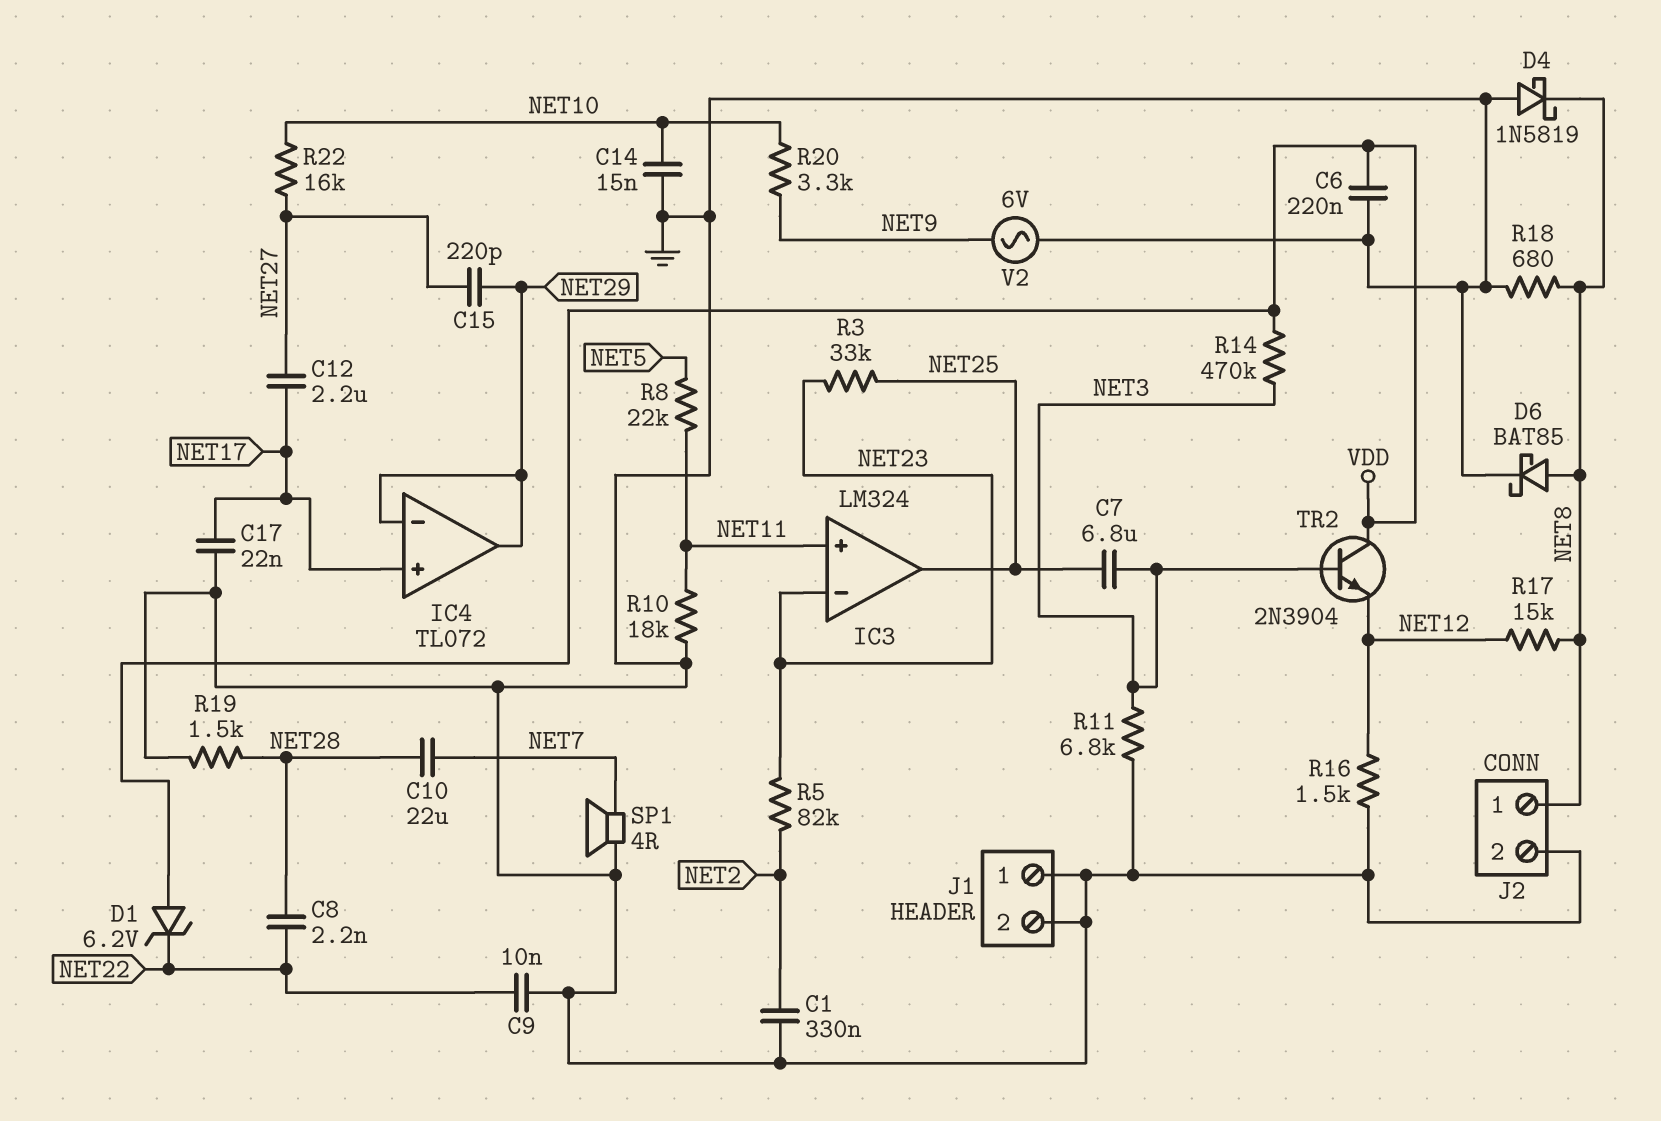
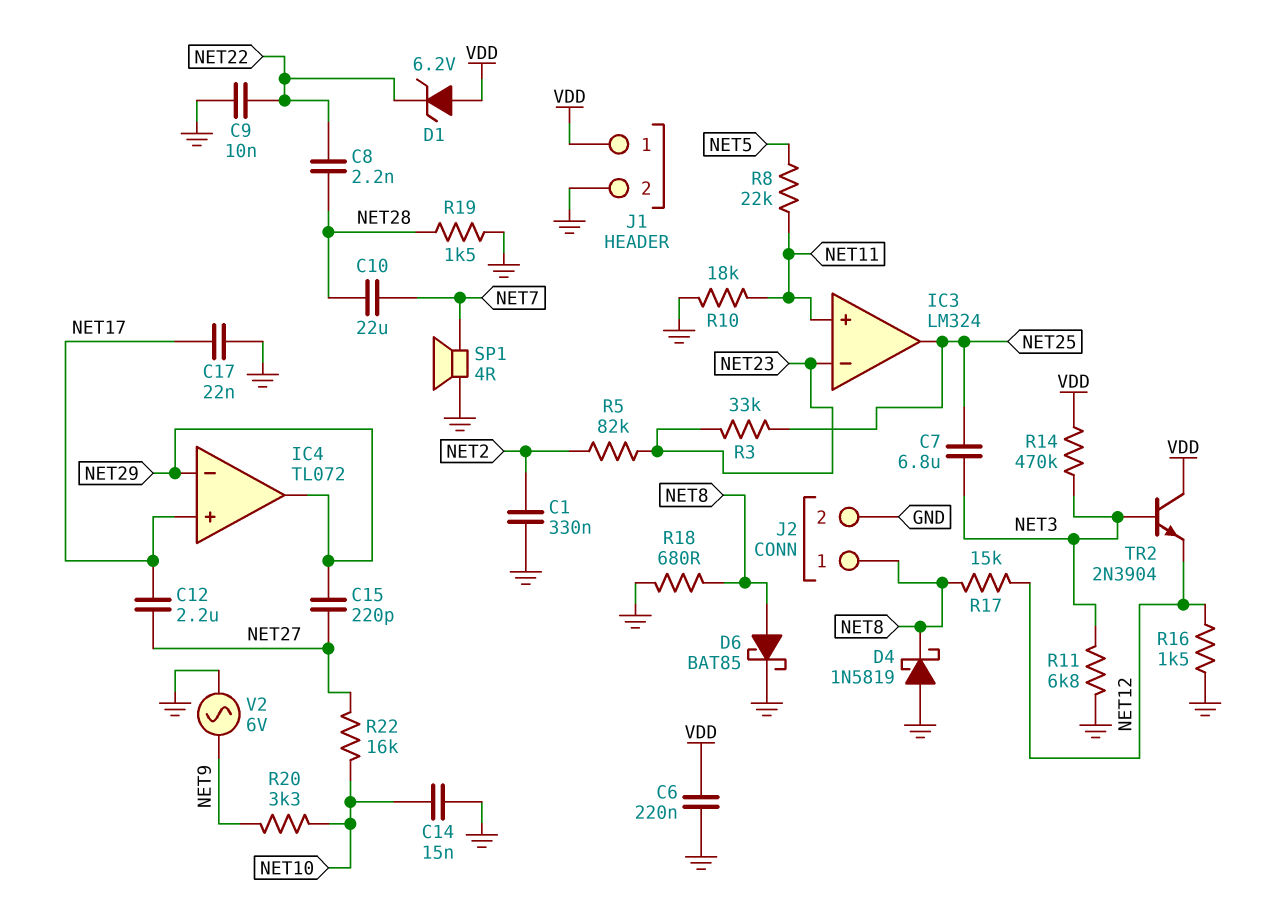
J1 pin 1: GND -> VDD

